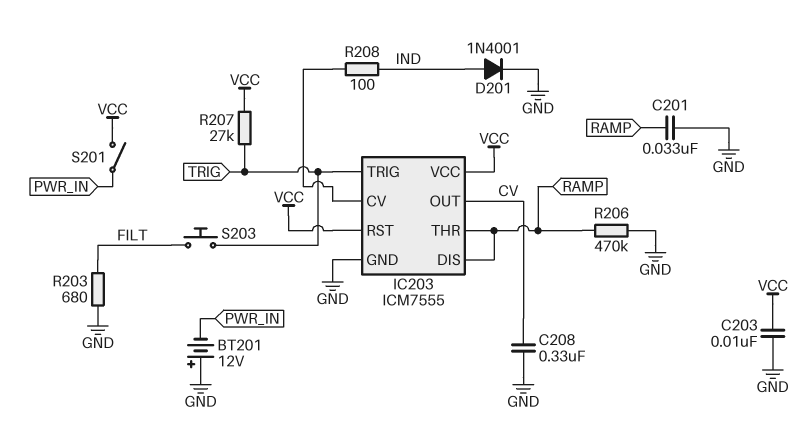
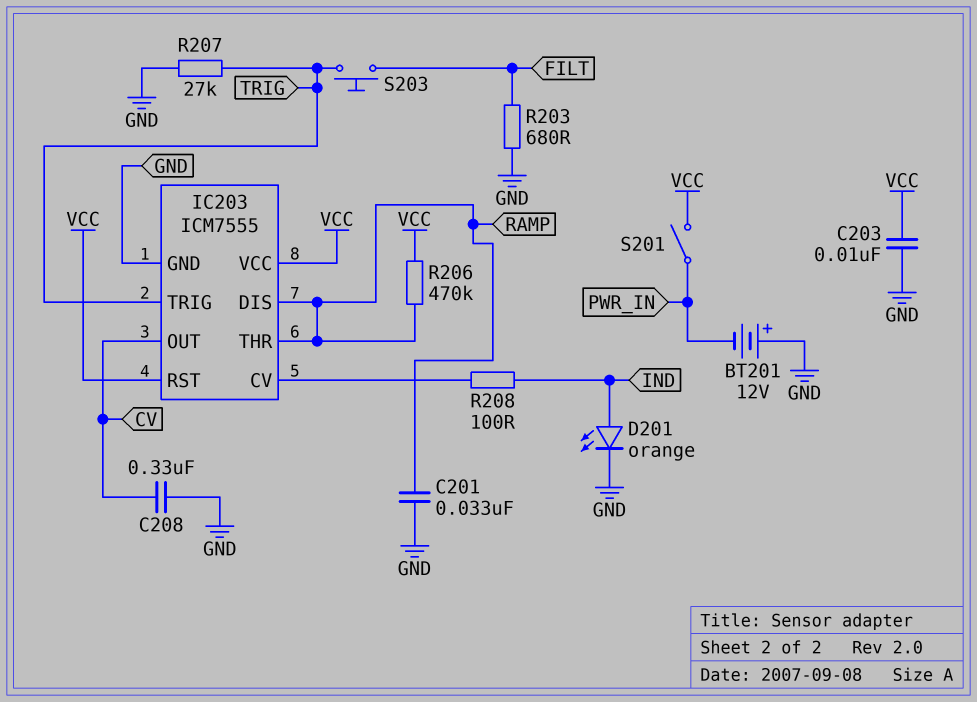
D201: diode 1N4001 (A IND, K GND) -> LED orange (A IND, K GND)
R206: 470k (GND, RAMP) -> 470k (RAMP, VCC)
R207: 27k (TRIG, VCC) -> 27k (GND, TRIG)

